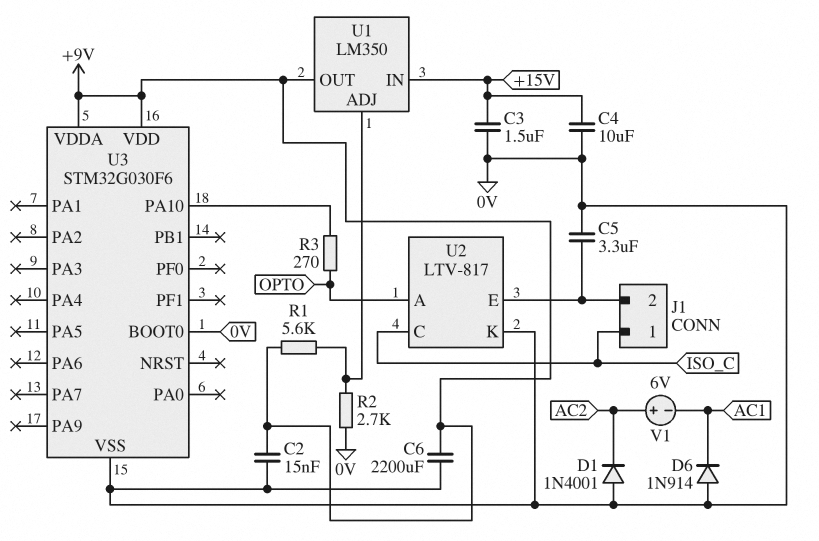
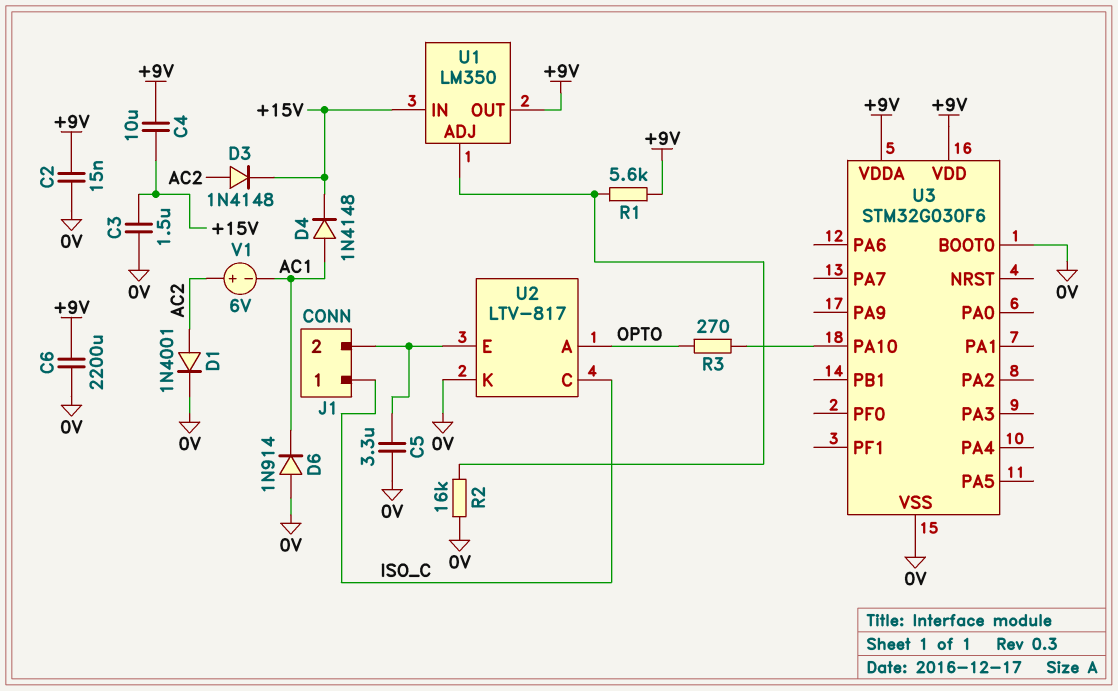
C4: 10uF (+15V, 0V) -> 10uF (+9V, +15V)
D1: diode 1N4001 (A 0V, K AC2) -> diode 1N4001 (A AC2, K 0V)
D3: none -> diode 1N4148 (A AC2, K +15V)
D4: none -> diode 1N4148 (A AC1, K +15V)
R2: 2.7k (0V, U1/ADJ) -> 16k (0V, U1/ADJ)

